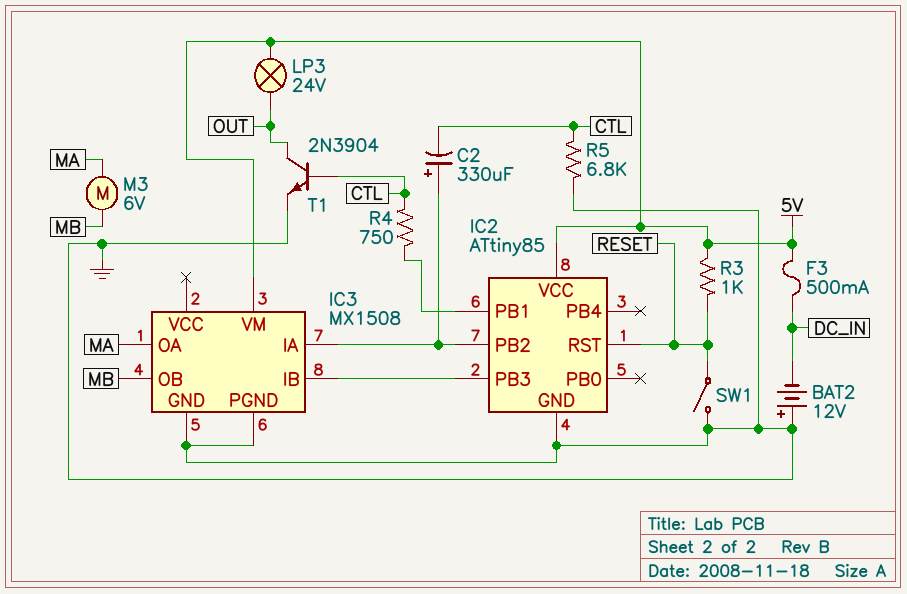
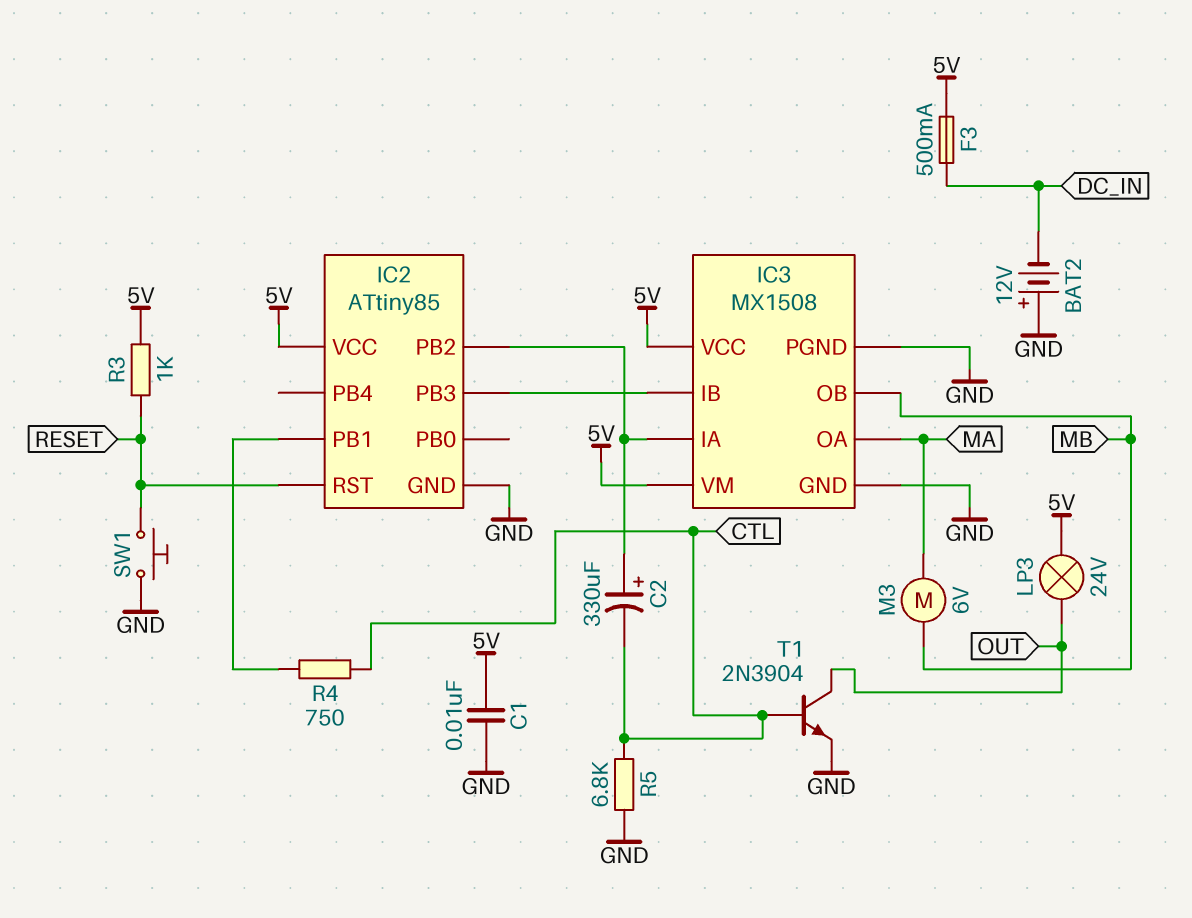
C1: none -> 10nF (5V, GND)
IC3 pin VCC: none -> 5V
SW1: switch (GND, RESET) -> button (GND, RESET)

